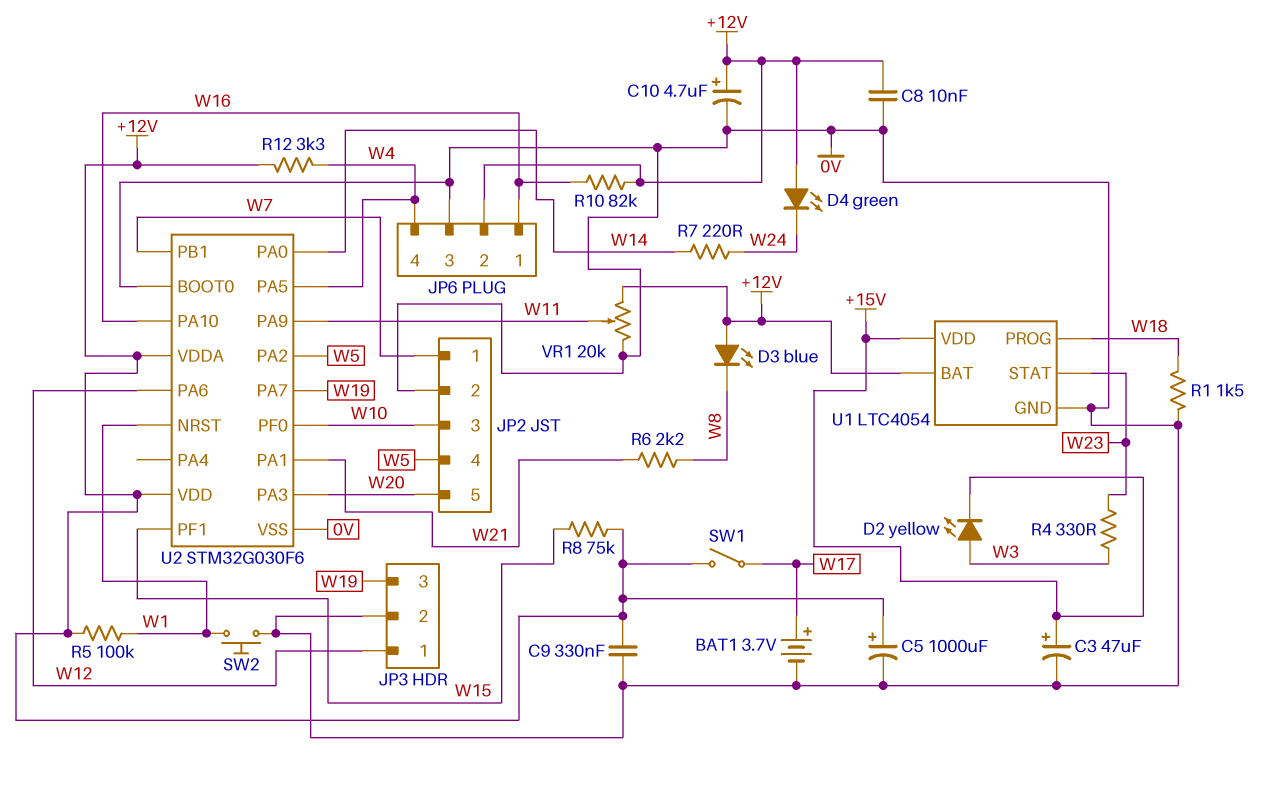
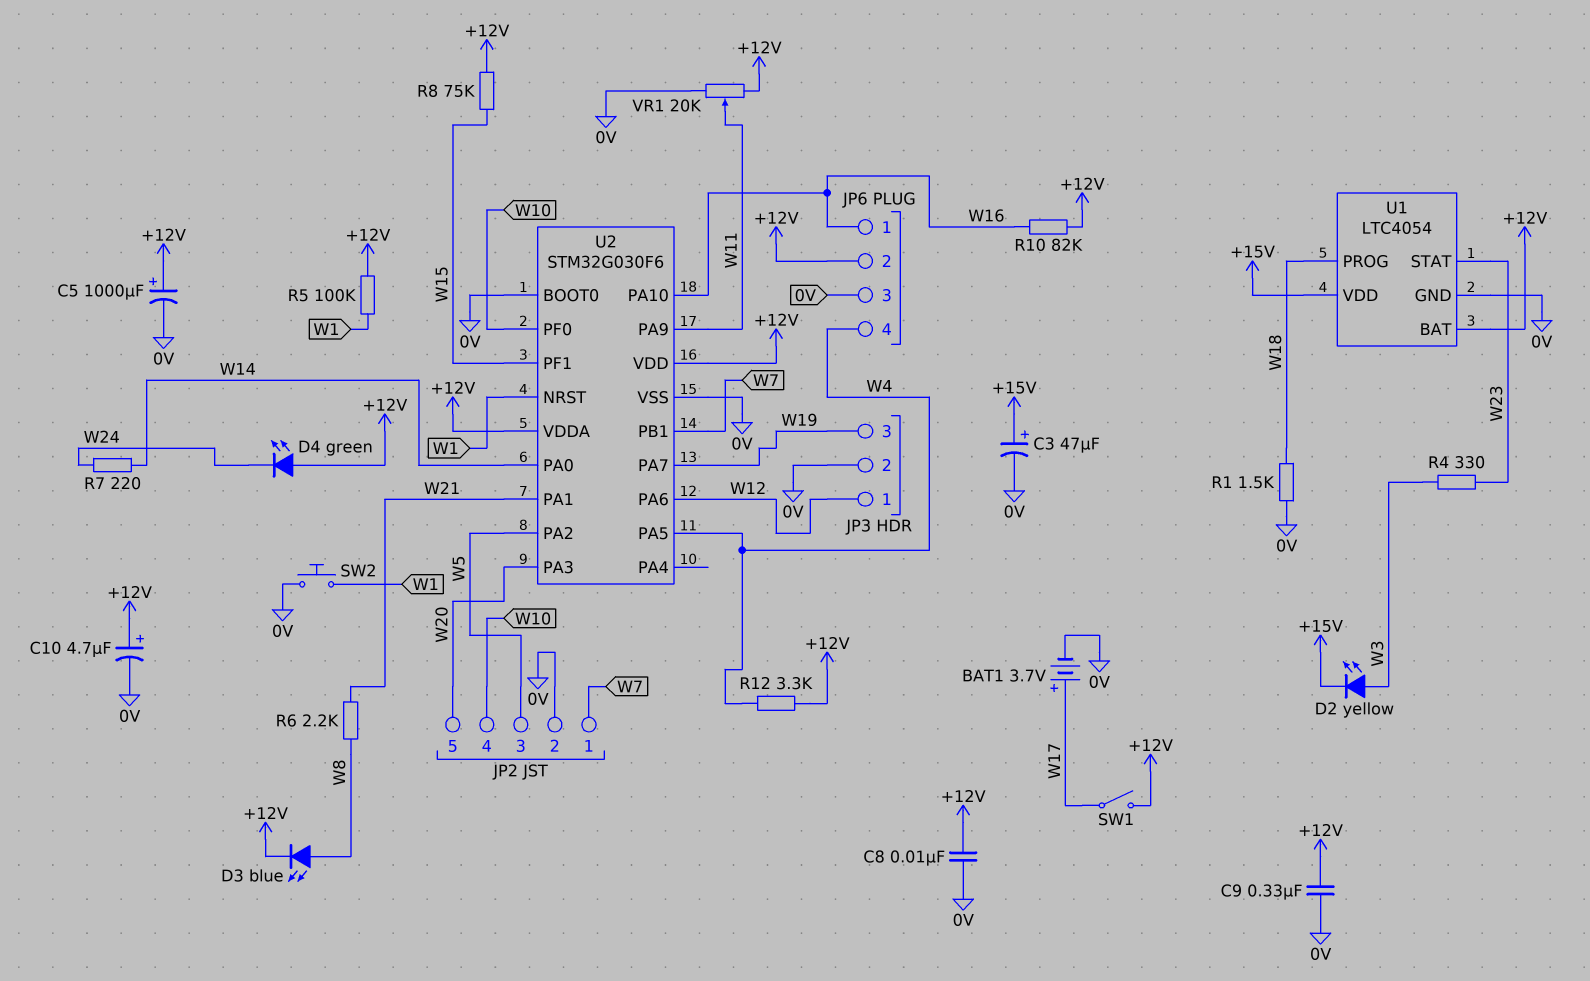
D3: LED blue (A +12V, K W8) -> LED blue (A W8, K +12V)
JP2 pin 3: W10 -> W5
JP2 pin 4: W5 -> W10

